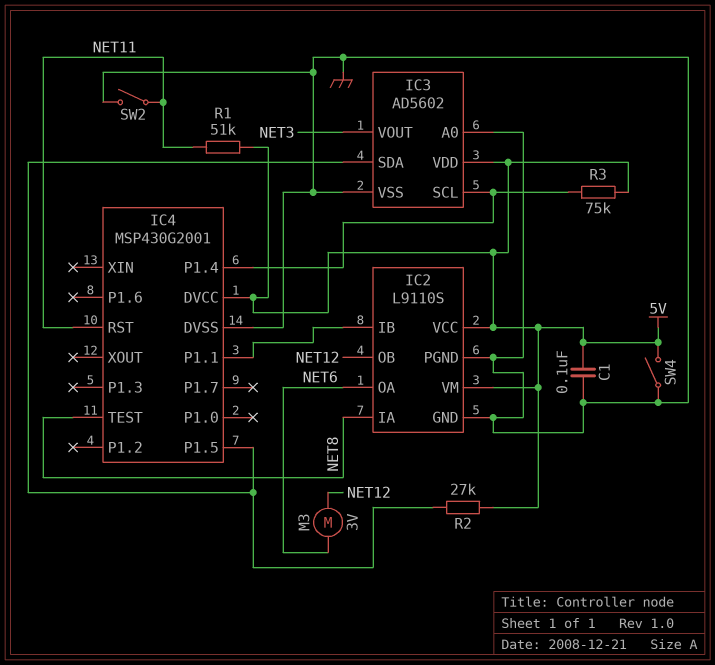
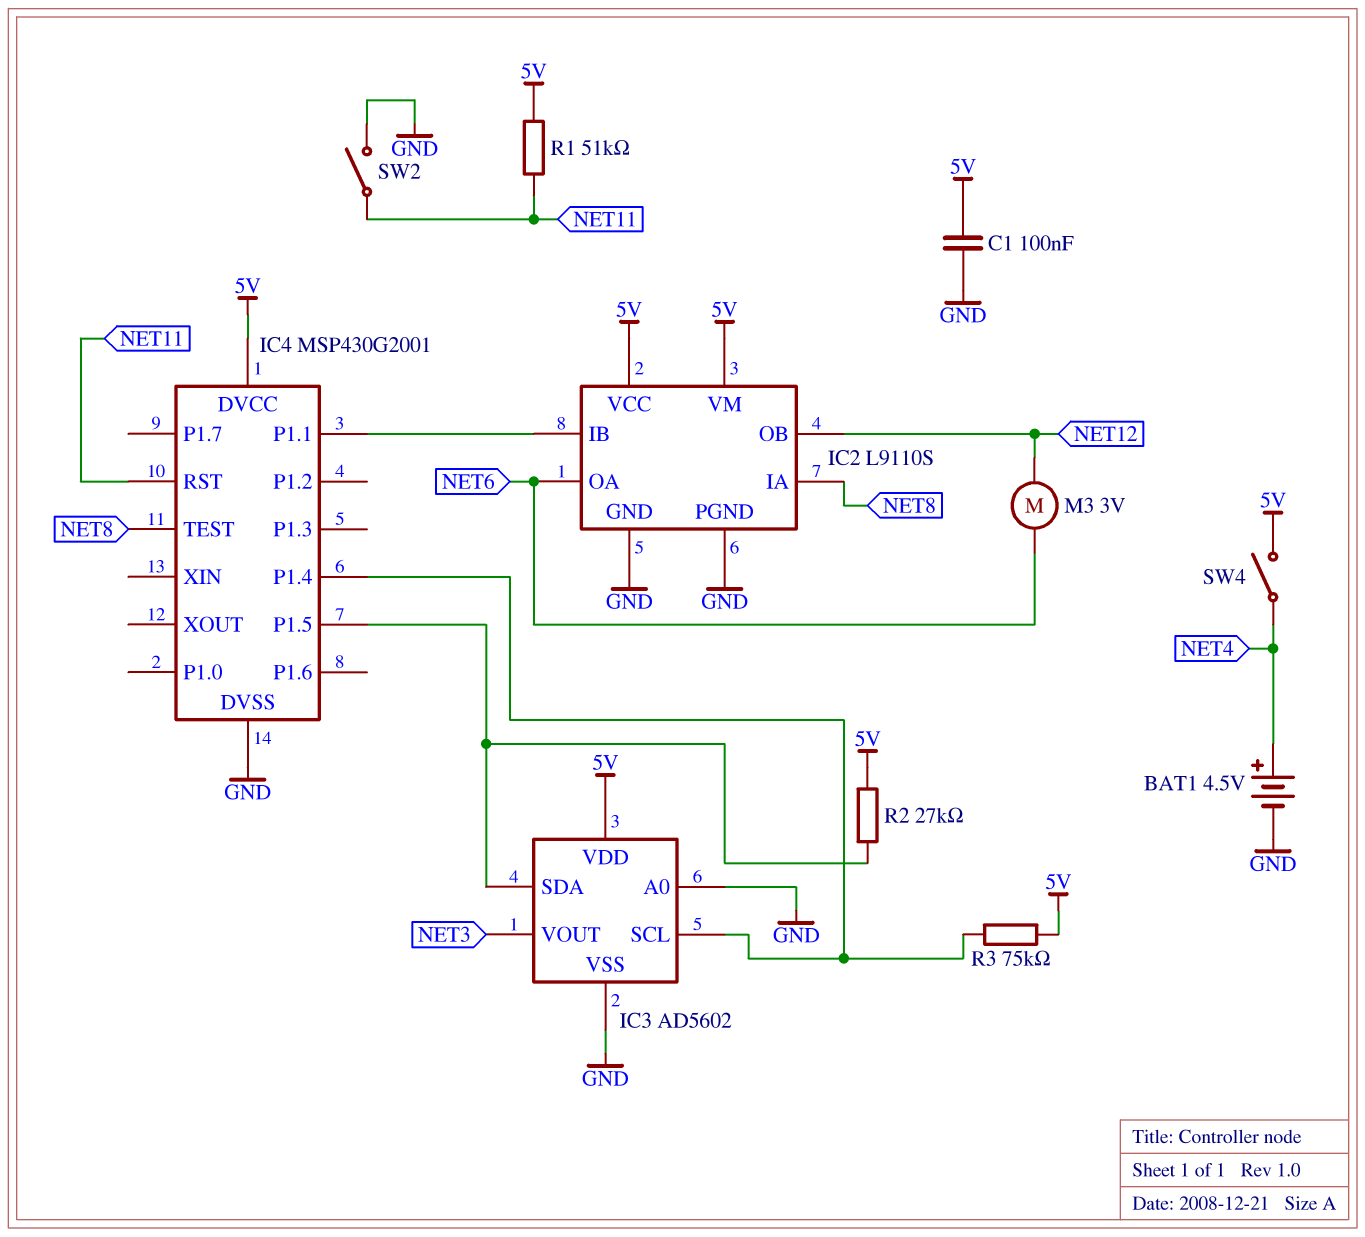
BAT1: none -> 4.5V (plus NET4, minus GND)
SW4: switch (5V, GND) -> switch (5V, NET4)

